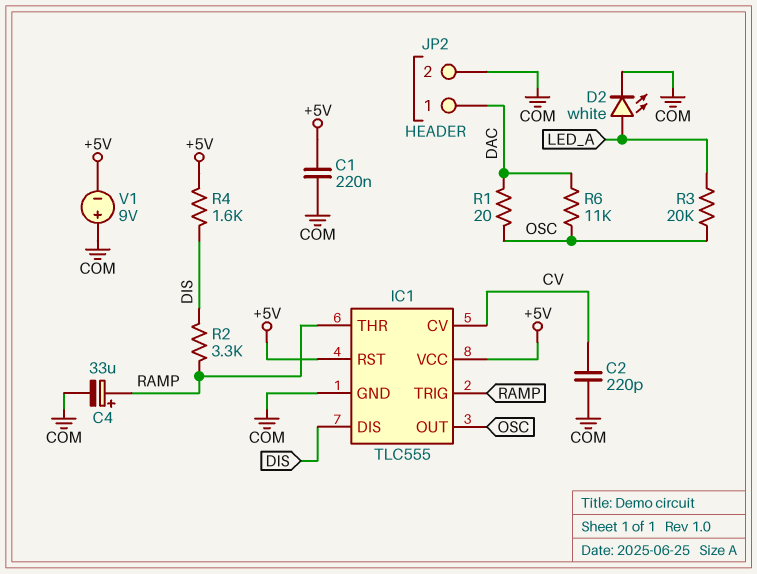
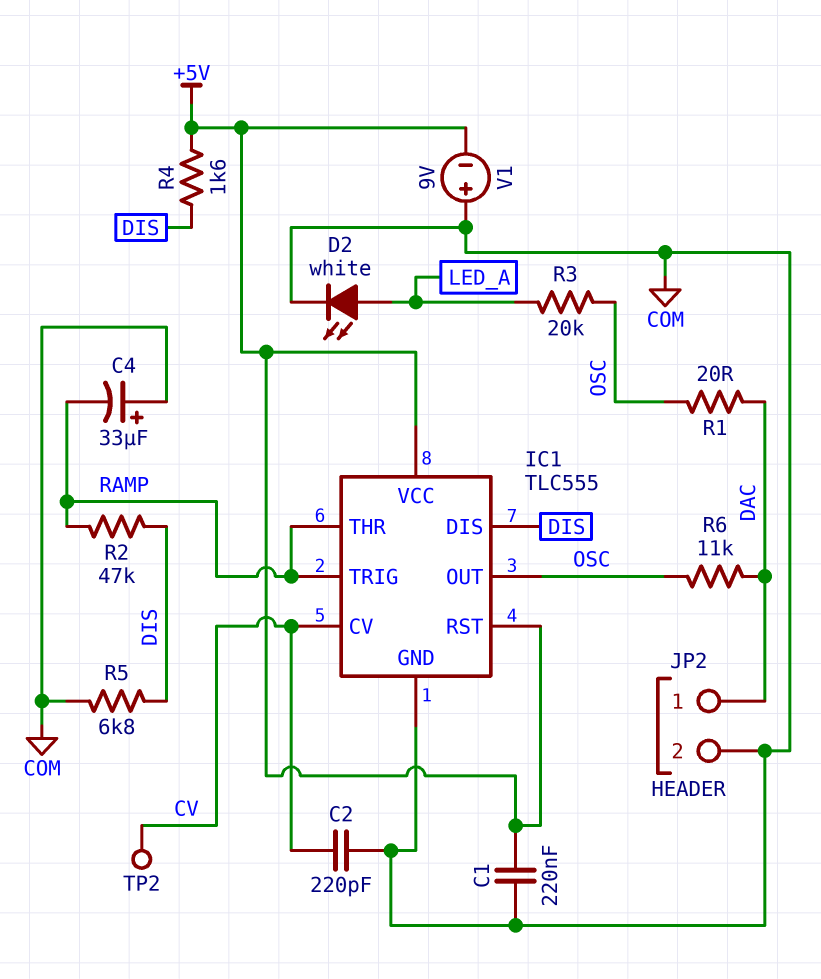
C4: 33uF (plus RAMP, minus COM) -> 33uF (plus COM, minus RAMP)
R2: 3.3k (DIS, RAMP) -> 47k (DIS, RAMP)
R5: none -> 6.8k (COM, DIS)
TP2: none -> test point (CV)

